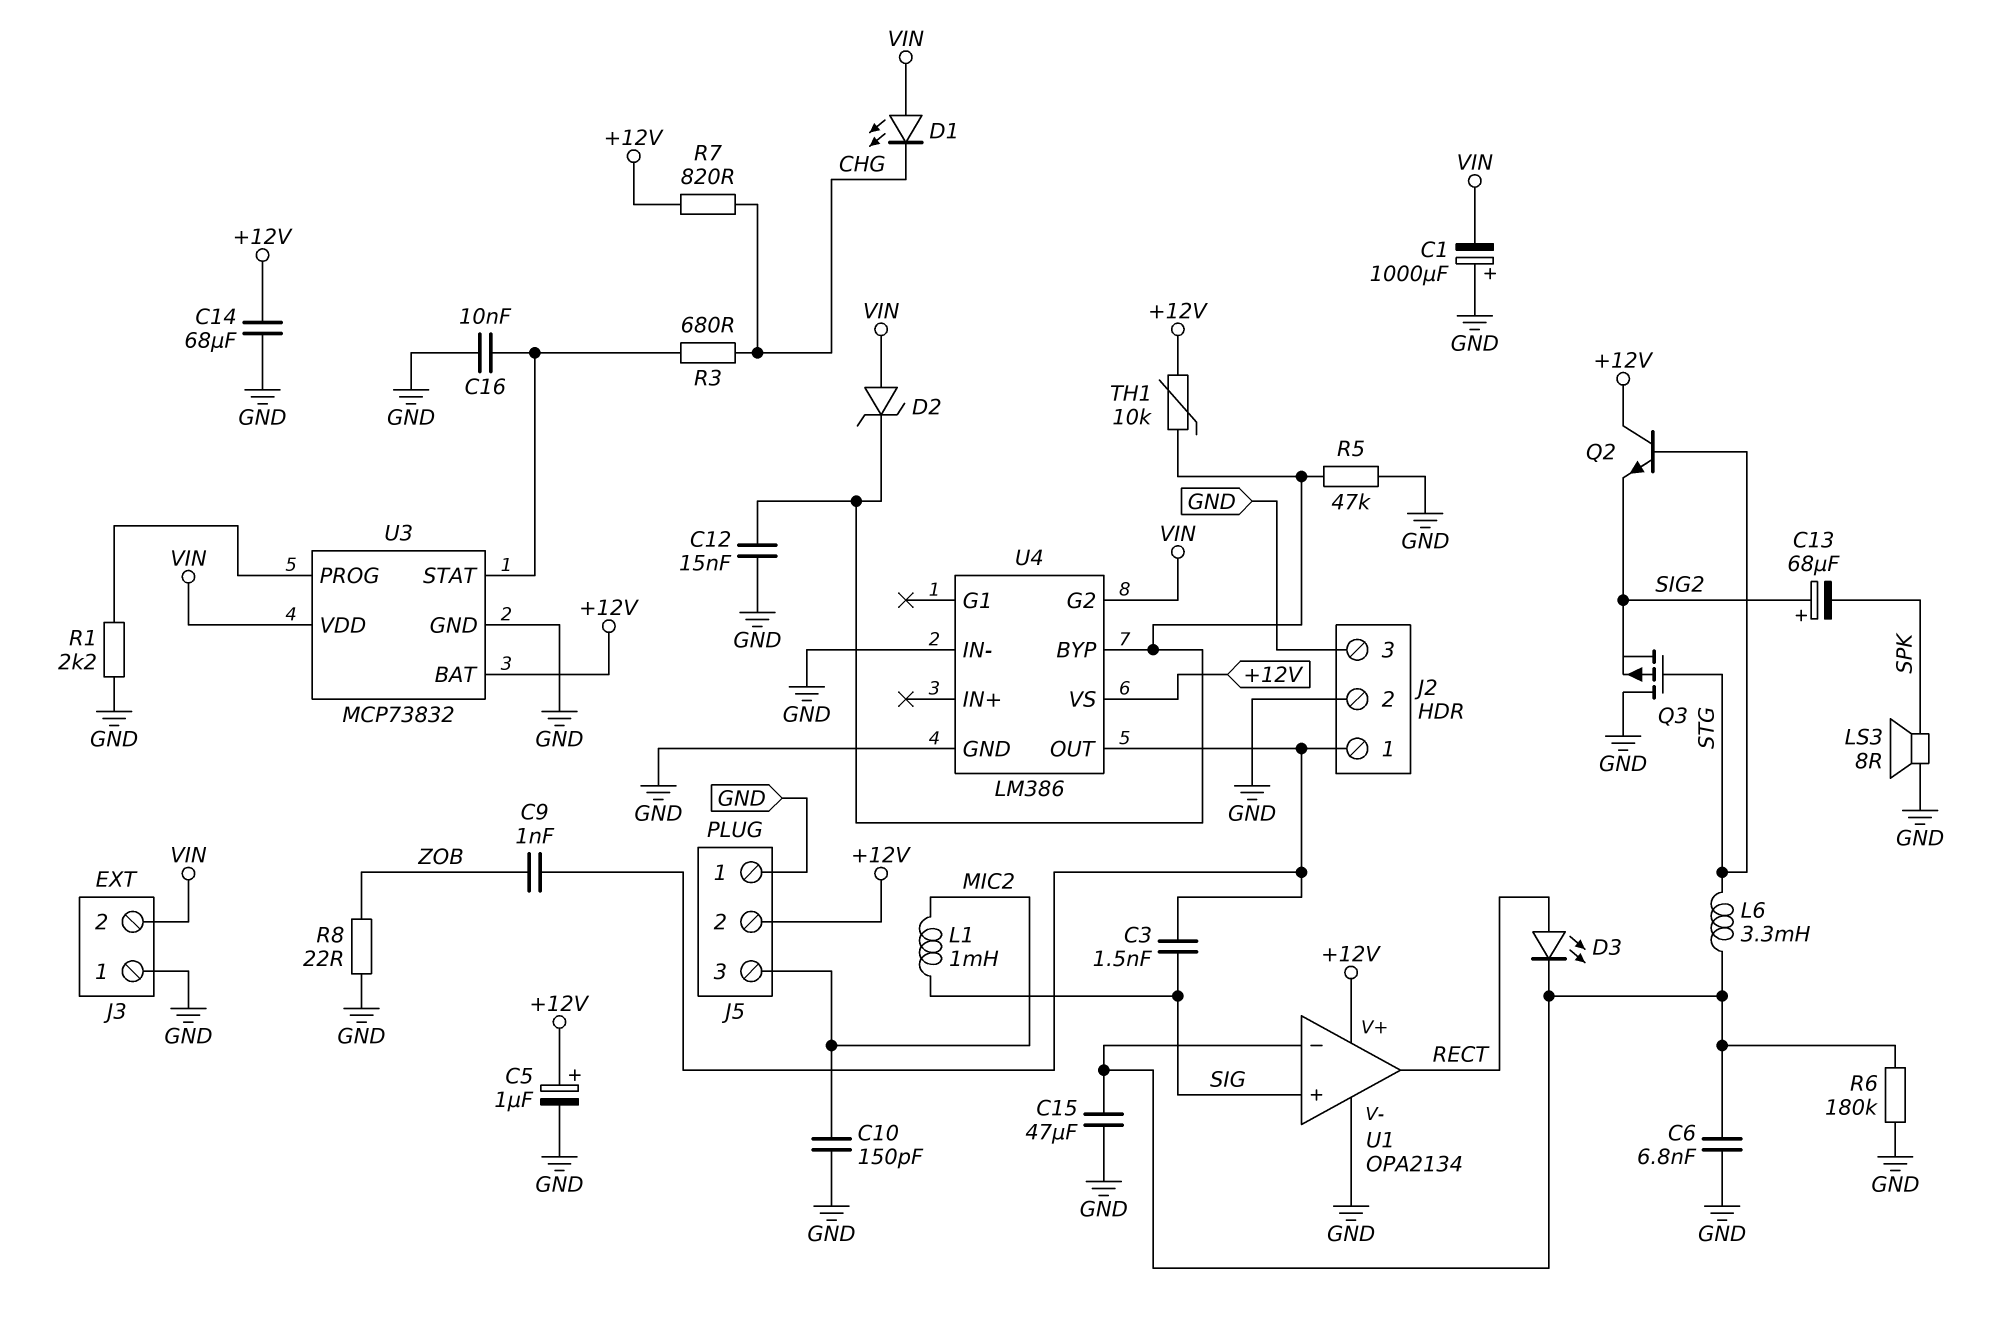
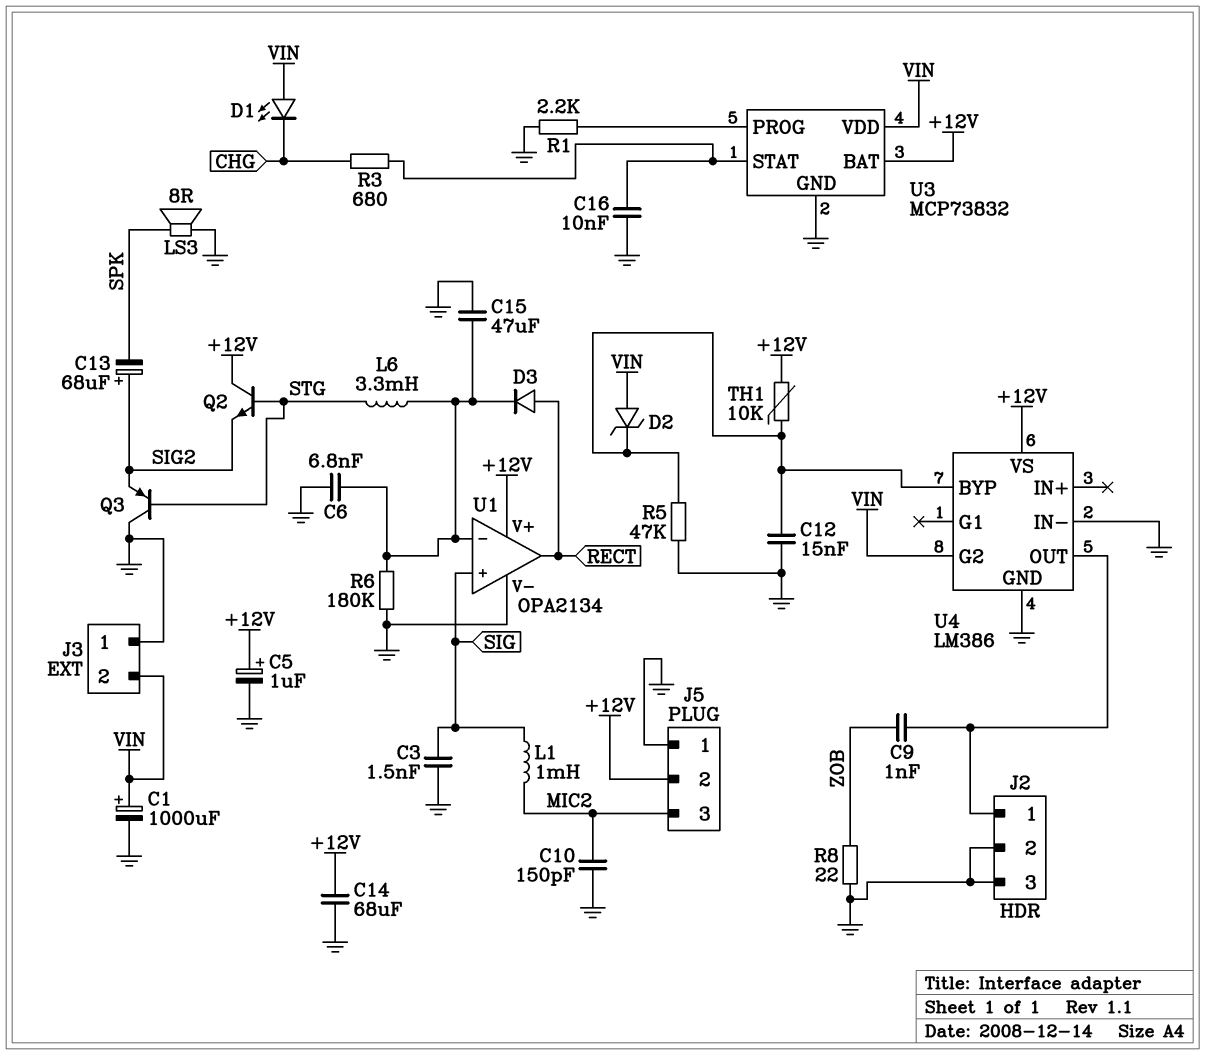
C1: 1000uF (plus GND, minus VIN) -> 1000uF (plus VIN, minus GND)
C3: 1.5nF (J2/1, SIG) -> 1.5nF (GND, SIG)
D3: LED (A RECT, K U1/in-) -> diode (A RECT, K U1/in-)
Q3: PMOS (G STG, D GND, S SIG2) -> PNP (B STG, C GND, E SIG2)
R7: 820 (+12V, CHG) -> none

